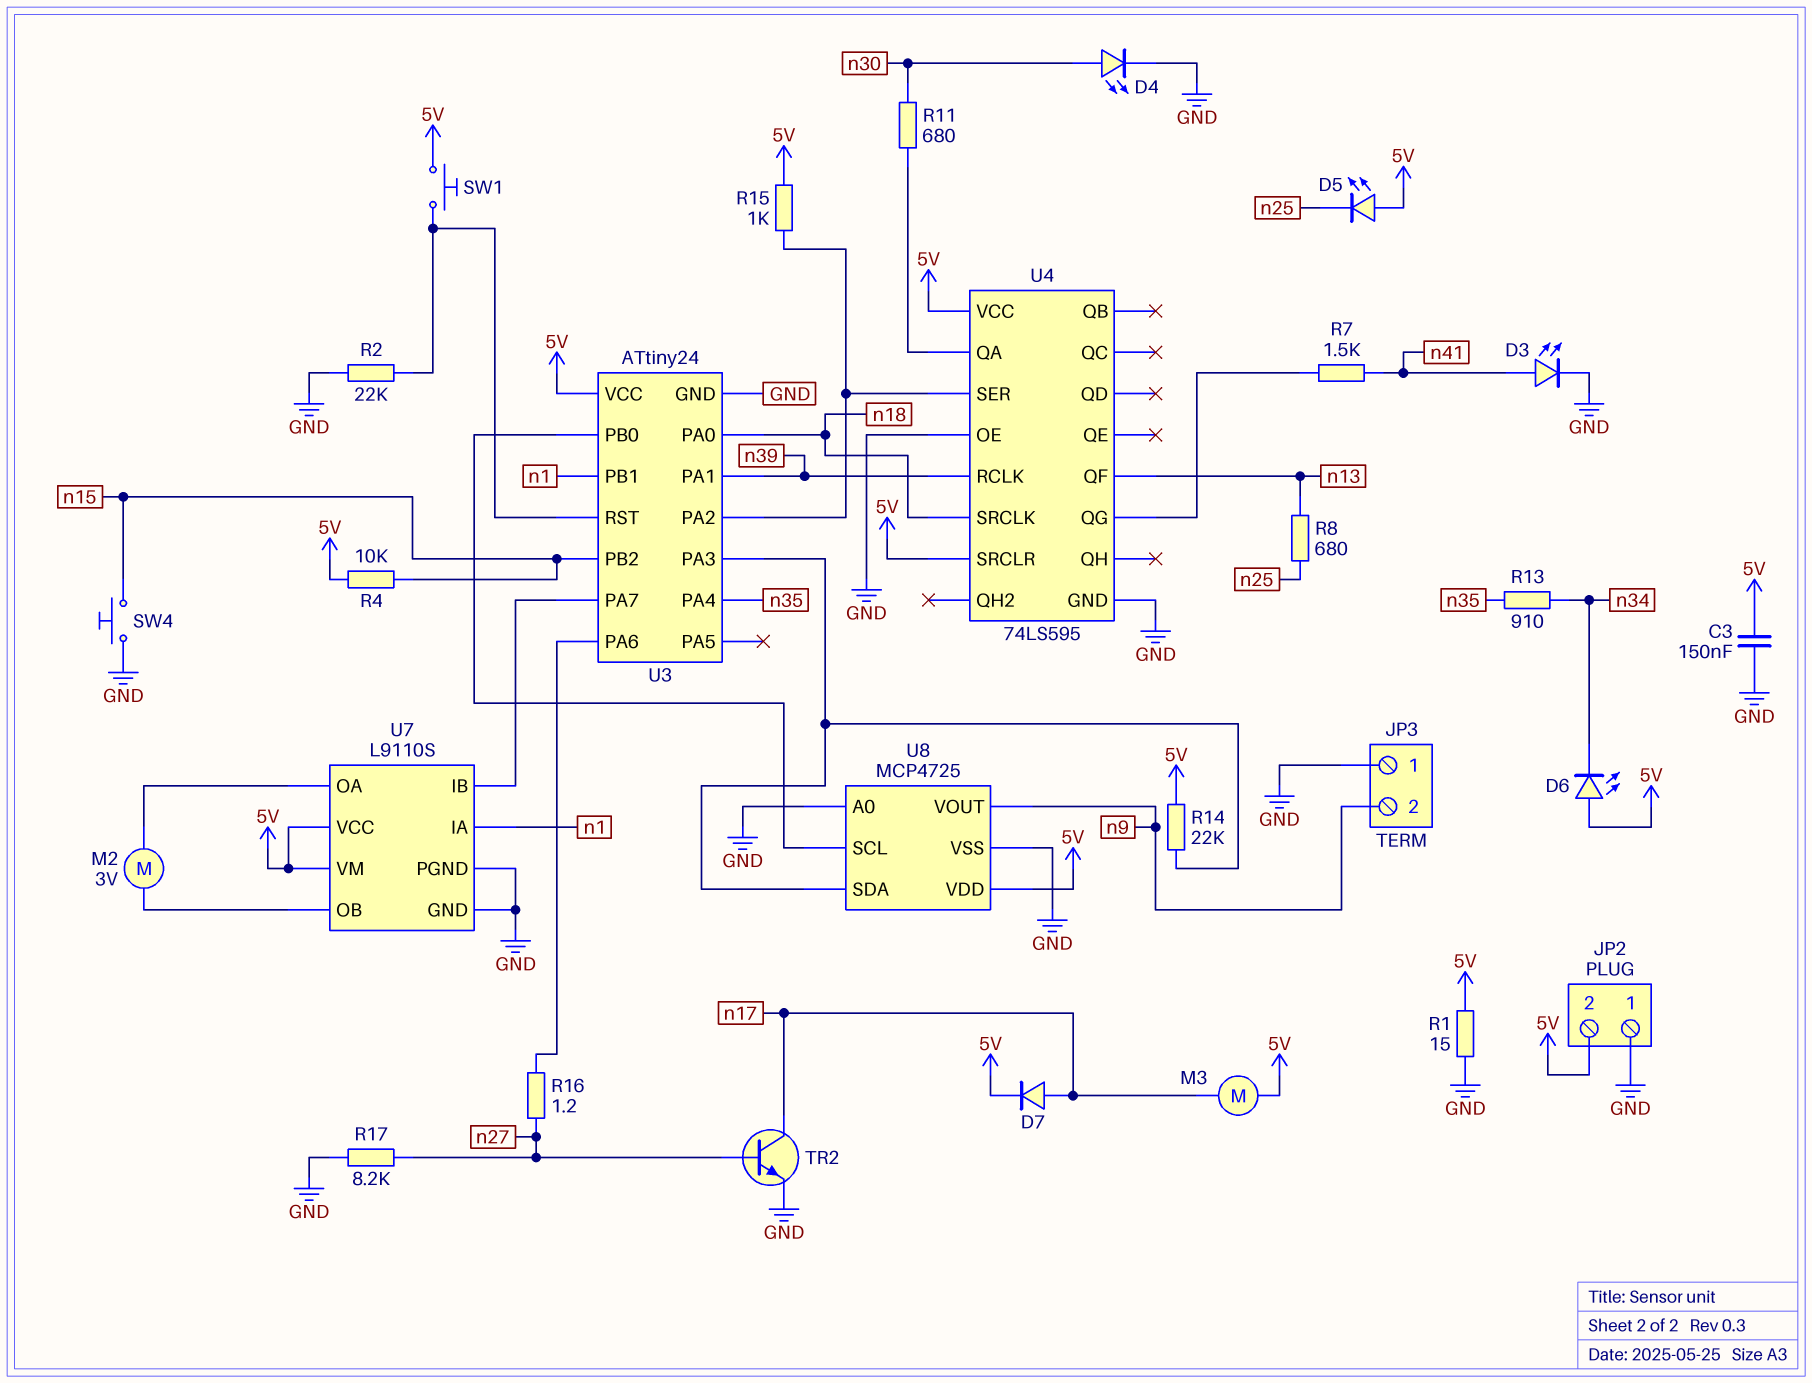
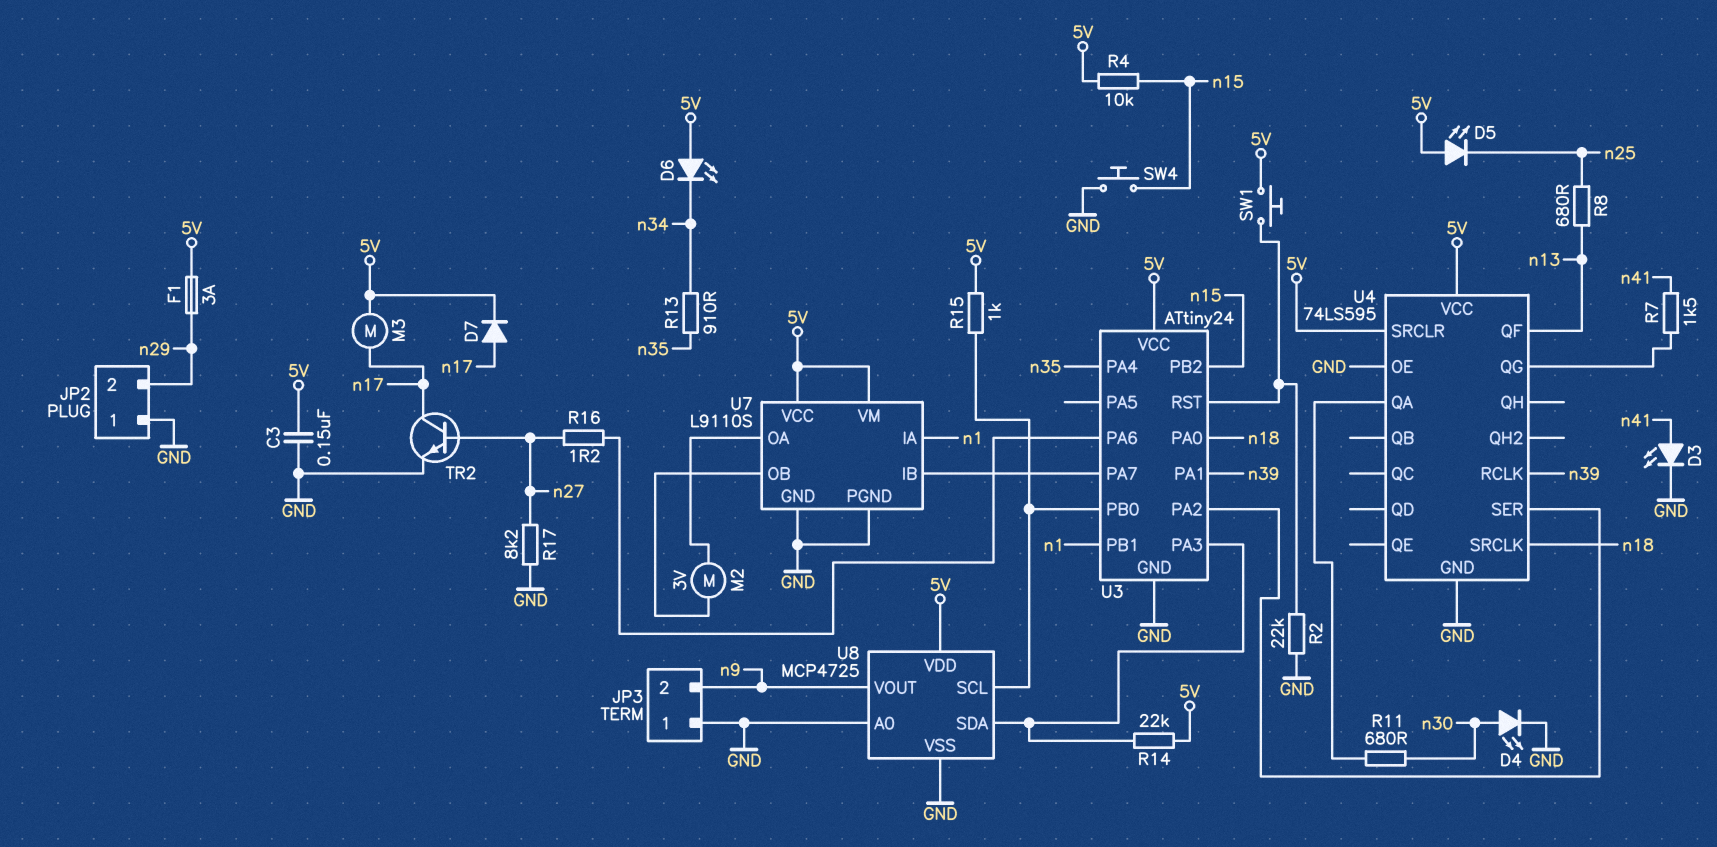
F1: none -> 3A (5V, n29)
JP2 pin 2: 5V -> n29
R1: 15 (5V, GND) -> none
R15: 1k (5V, U3/PA2) -> 1k (5V, U3/PB0)

